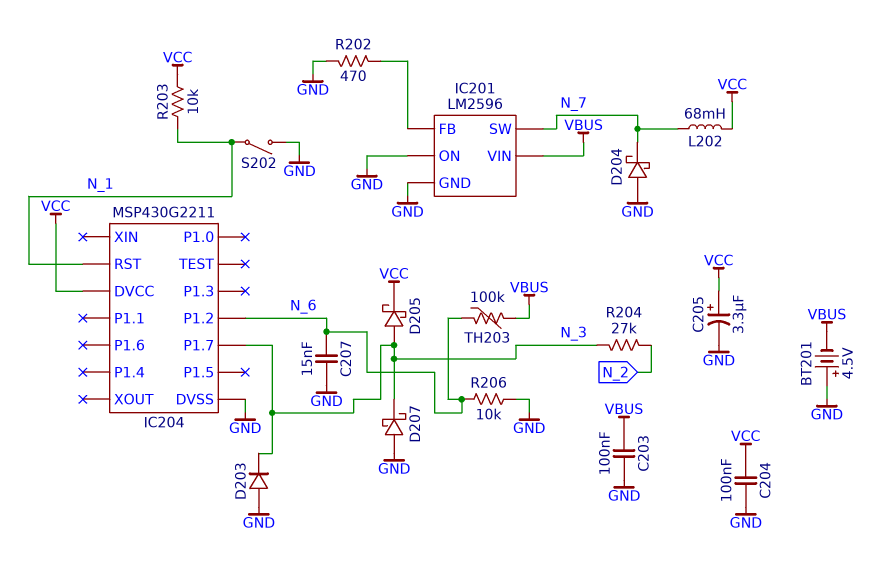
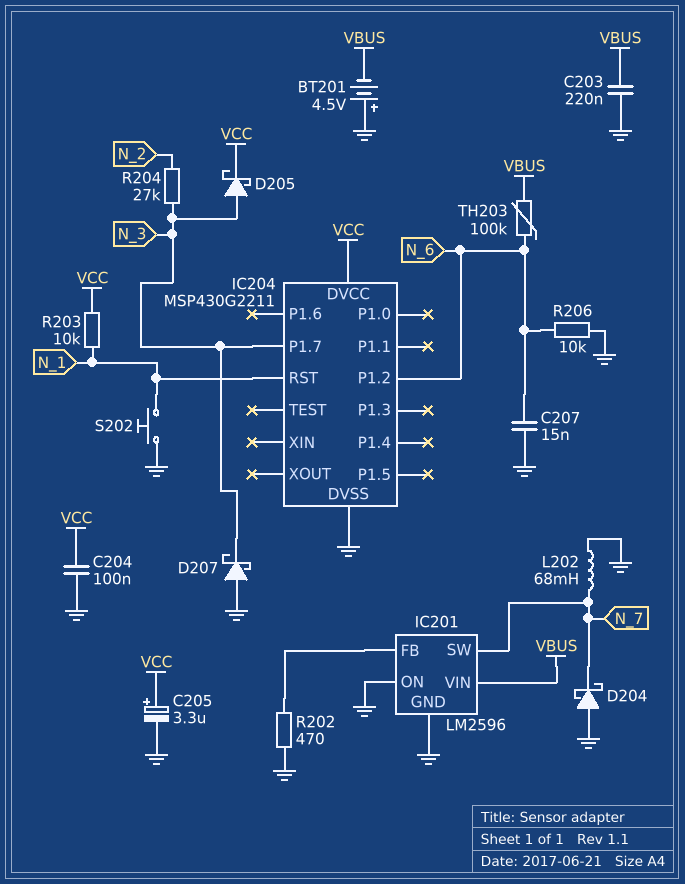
C203: 100nF (GND, VBUS) -> 220nF (GND, VBUS)
D203: diode (A GND, K N_3) -> none
L202: 68mH (N_7, VCC) -> 68mH (GND, N_7)
S202: switch (GND, N_1) -> button (GND, N_1)

